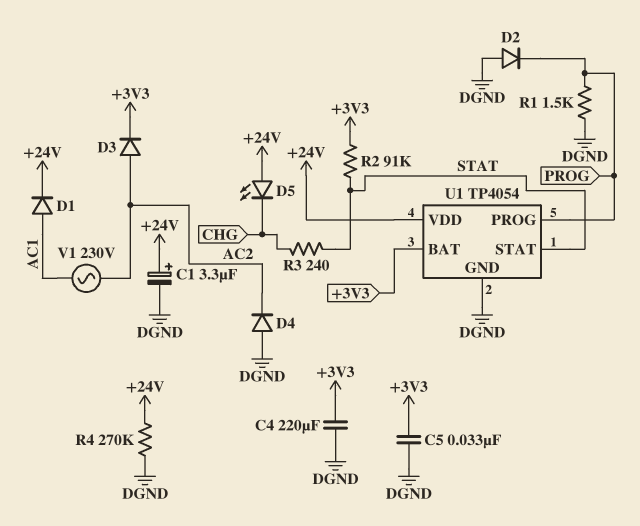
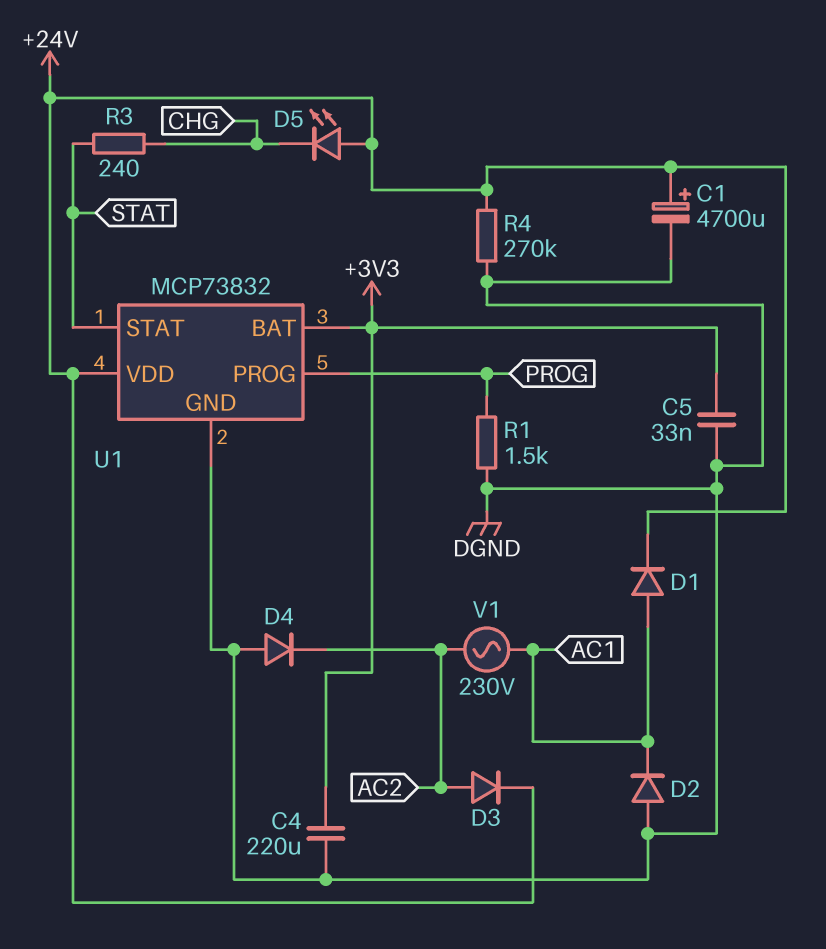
C1: 3.3uF (plus +24V, minus DGND) -> 4700uF (plus +24V, minus DGND)
D2: diode (A DGND, K PROG) -> diode (A DGND, K AC1)
D3: diode (A AC2, K +3V3) -> diode (A AC2, K +24V)
R2: 91k (+3V3, STAT) -> none
U1: TP4054 -> MCP73832

